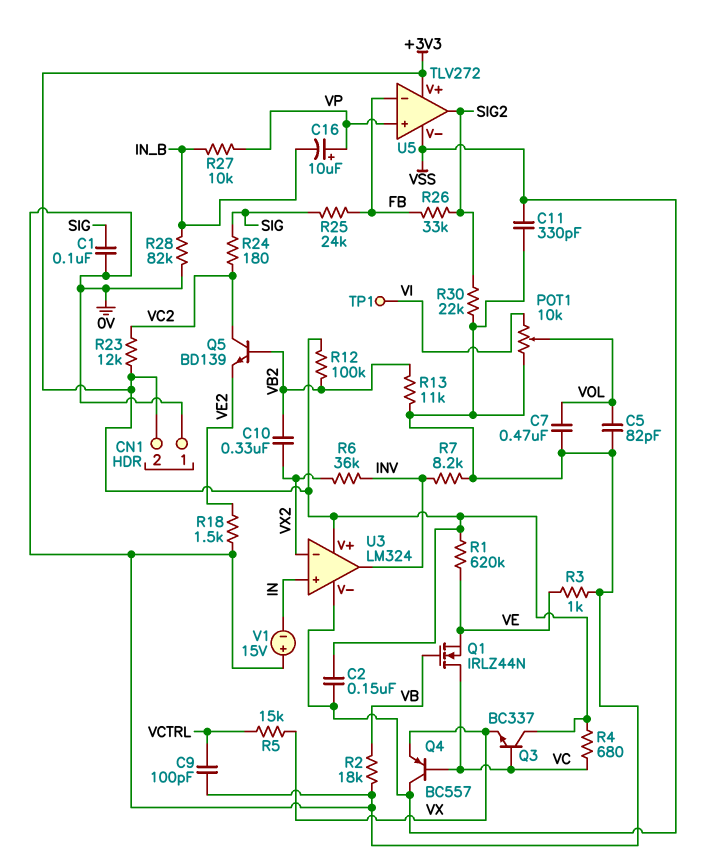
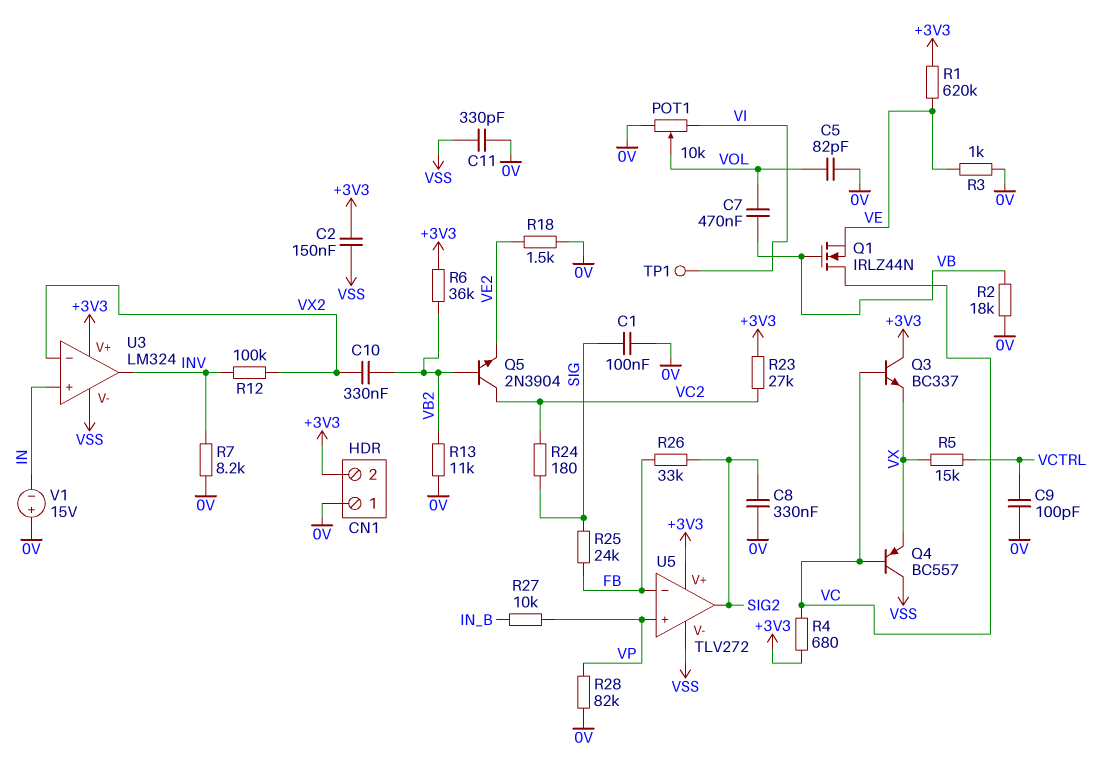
C7: 470nF (0V, VOL) -> 470nF (VB, VOL)
C8: none -> 330nF (0V, SIG2)
C16: 10uF (plus VP, minus IN_B) -> none
Q5: NPN BD139 (B VB2, C VC2, E VE2) -> NPN 2N3904 (B VB2, C VC2, E VE2)
R6: 36k (INV, VX2) -> 36k (+3V3, VB2)
R12: 100k (+3V3, VB2) -> 100k (INV, VX2)
R23: 12k (+3V3, VC2) -> 27k (+3V3, VC2)
R28: 82k (0V, IN_B) -> 82k (0V, VP)
R30: 22k (0V, SIG2) -> none

